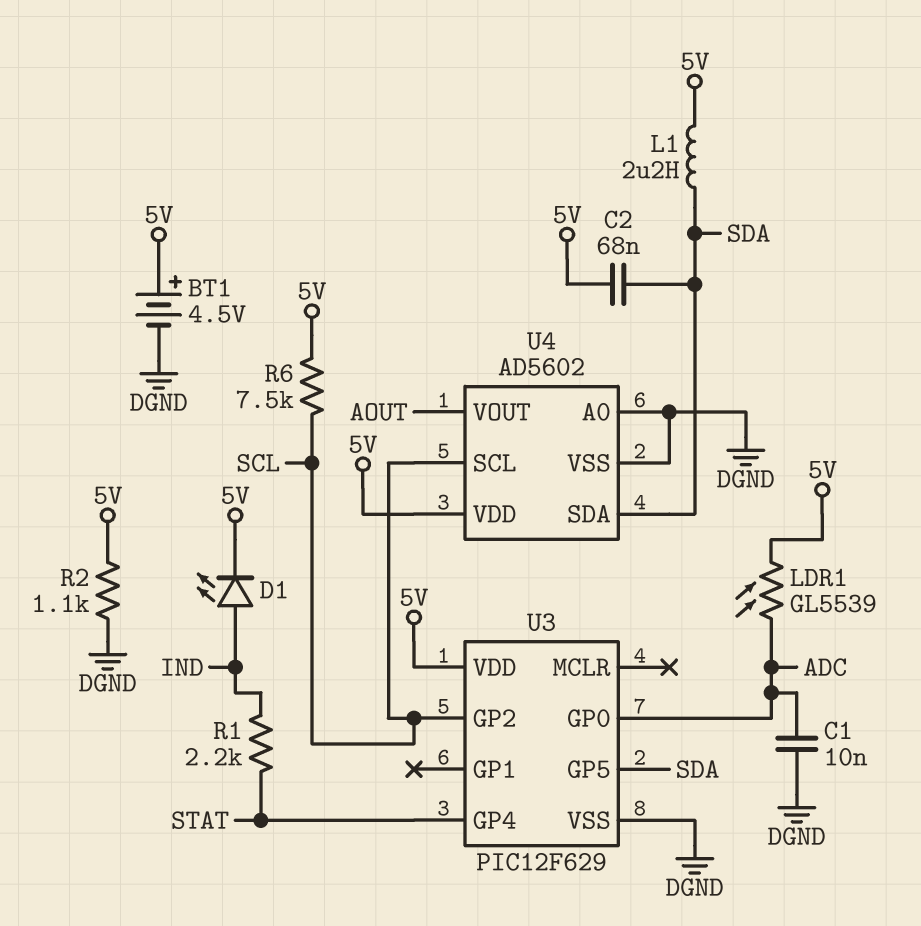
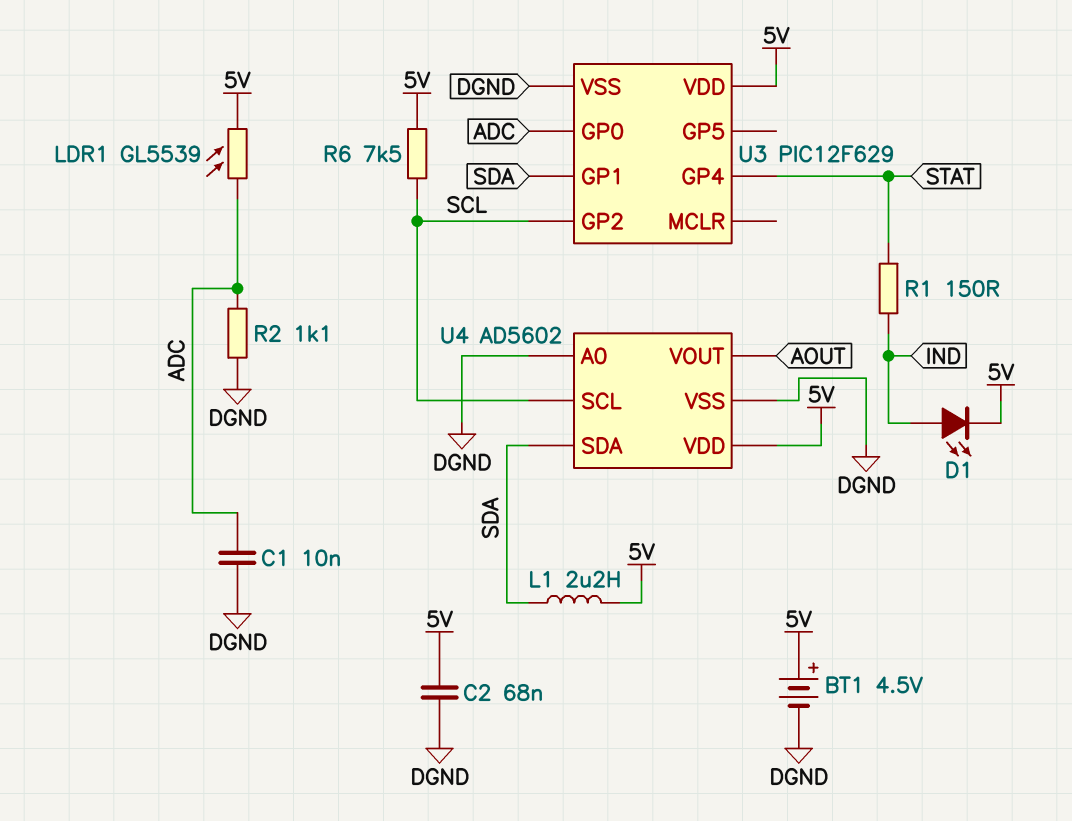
C2: 68nF (5V, SDA) -> 68nF (5V, DGND)
R1: 2.2k (IND, STAT) -> 150 (IND, STAT)
R2: 1.1k (5V, DGND) -> 1.1k (ADC, DGND)
U3 pin GP1: none -> SDA
U3 pin GP5: SDA -> none

